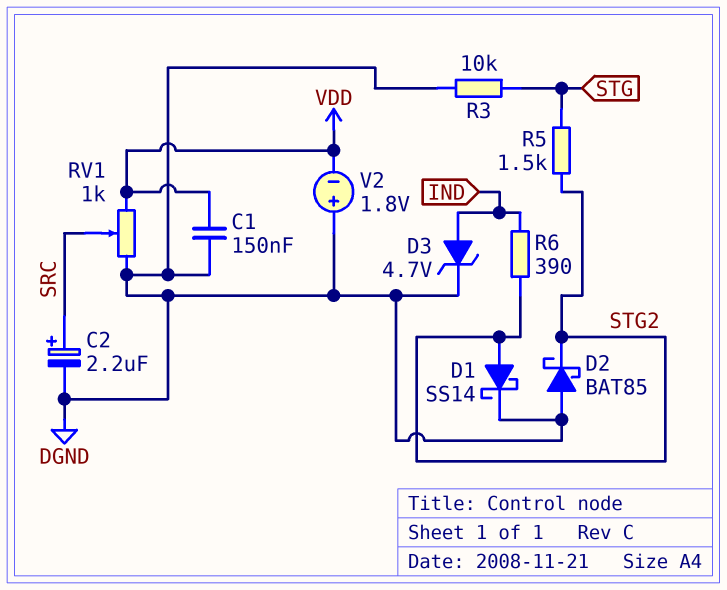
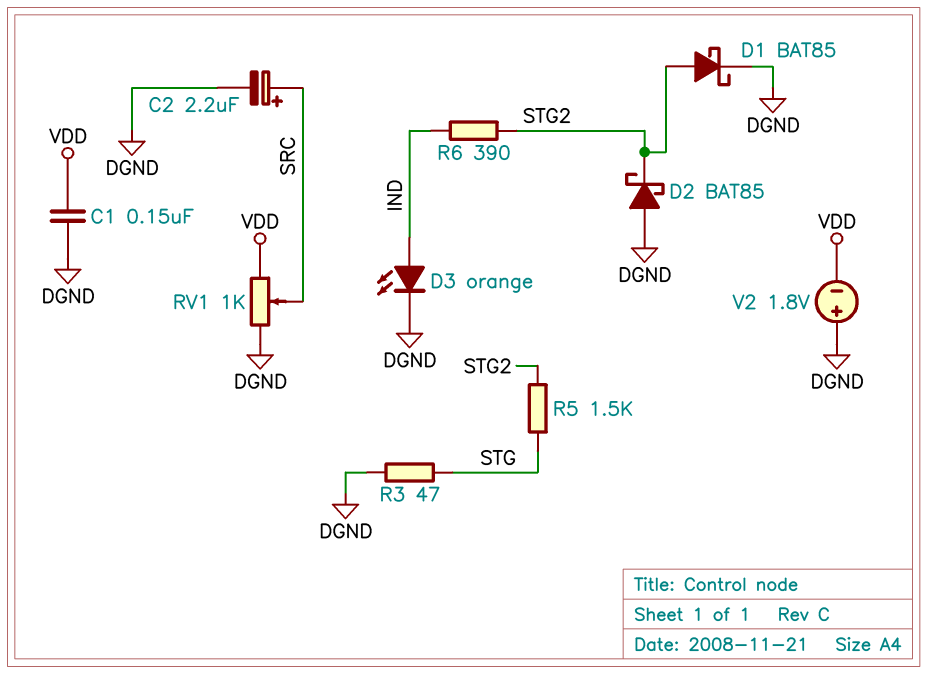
D1: schottky SS14 (A STG2, K DGND) -> schottky BAT85 (A STG2, K DGND)
D3: zener 4.7V (A IND, K DGND) -> LED orange (A IND, K DGND)
R3: 10k (DGND, STG) -> 47 (DGND, STG)

